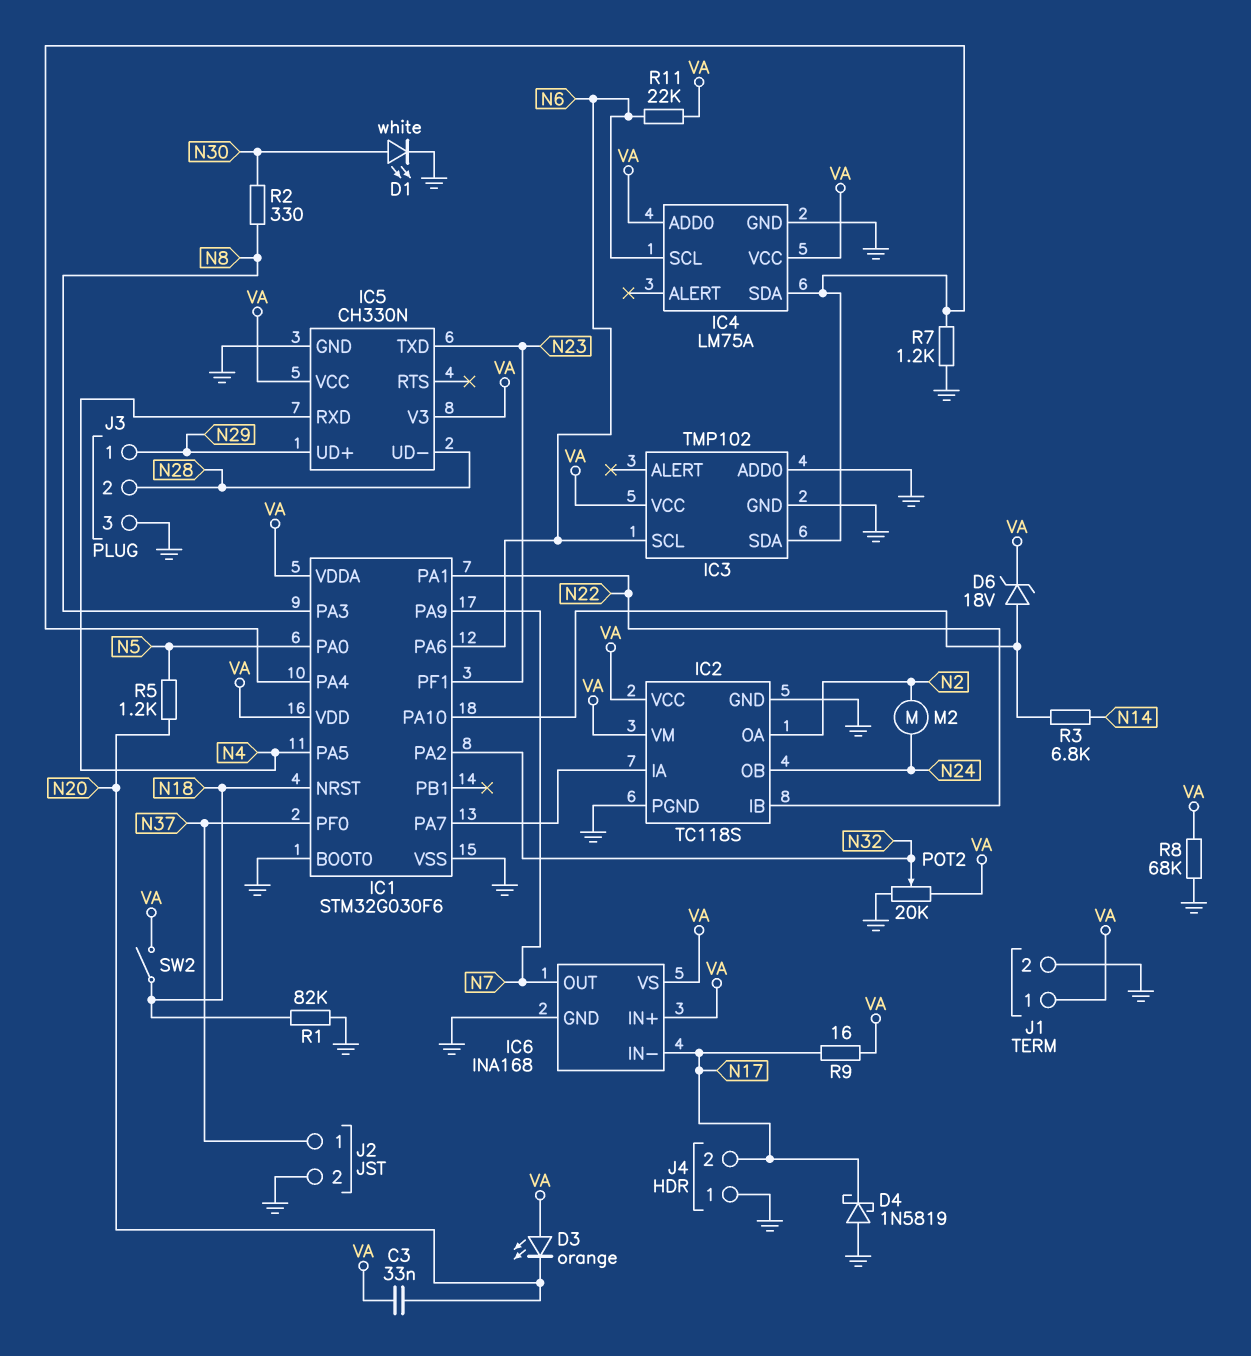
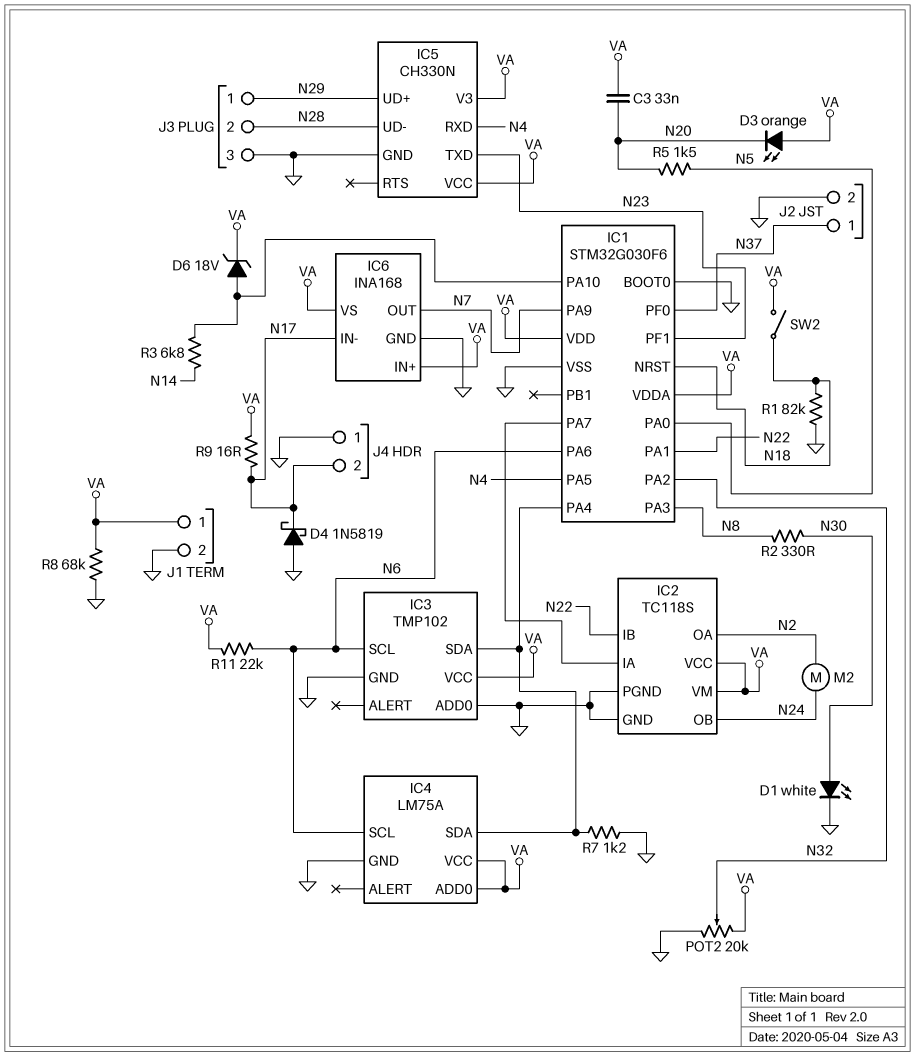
R5: 1.2k (N5, N20) -> 1.5k (N5, N20)

